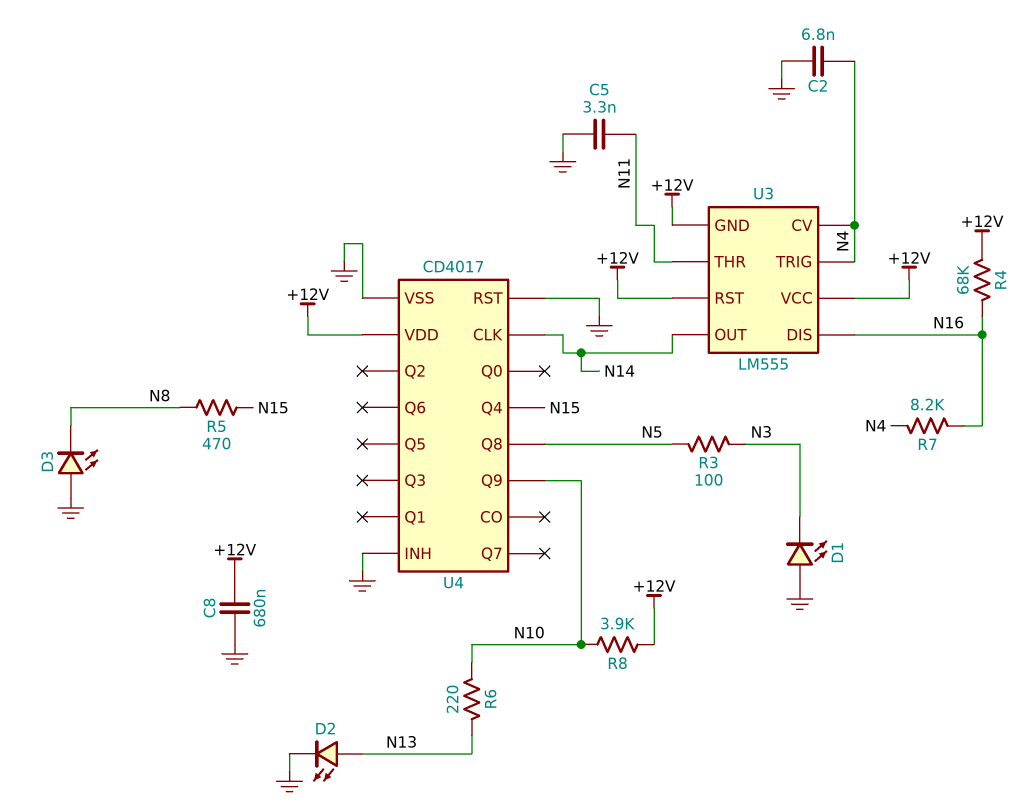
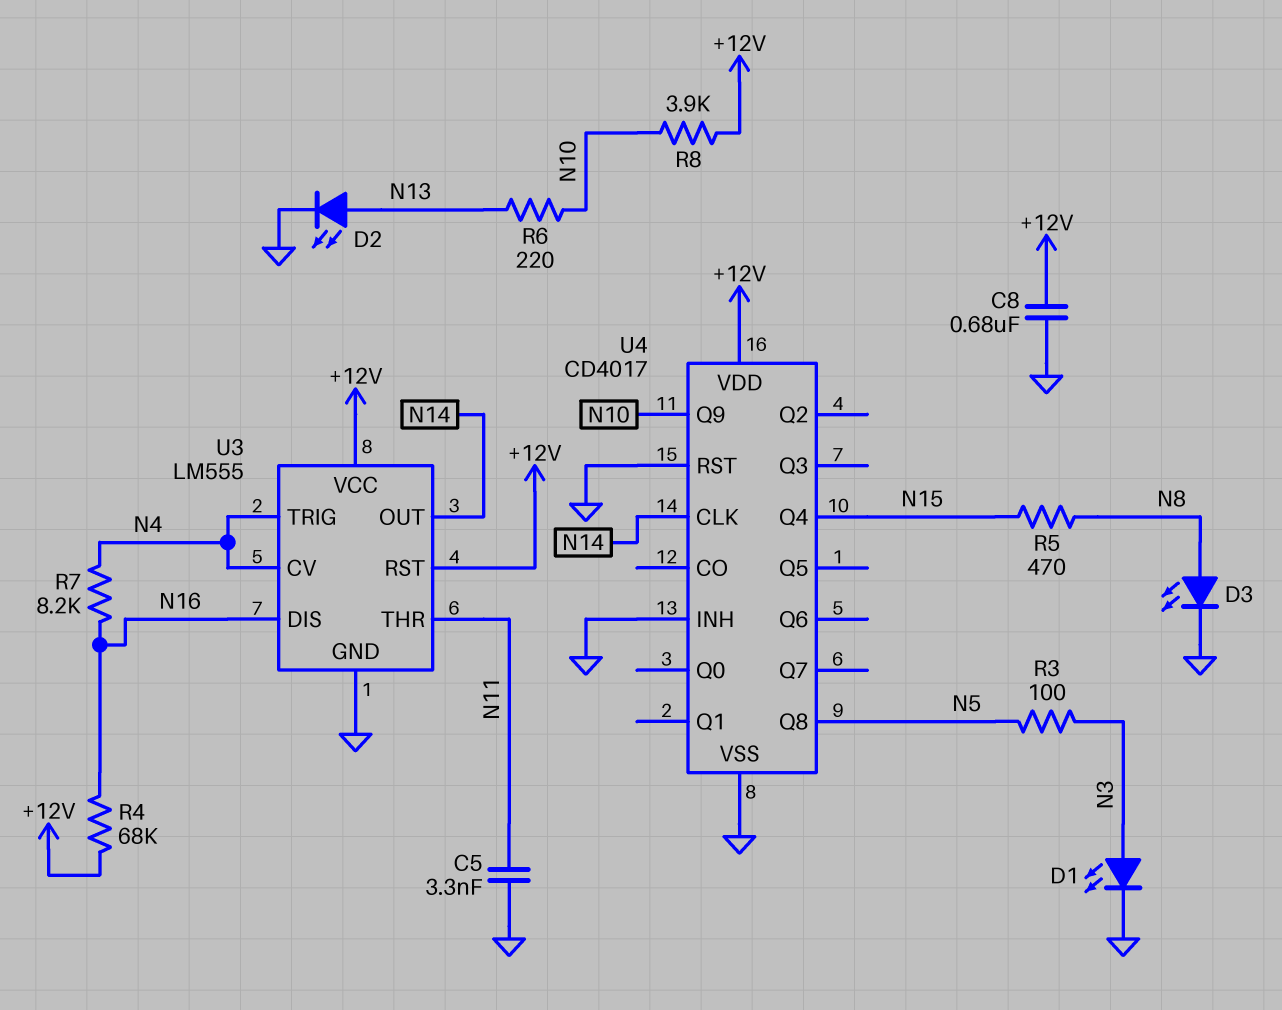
C2: 6.8nF (GND, N4) -> none
D1: LED (A GND, K N3) -> LED (A N3, K GND)
D3: LED (A GND, K N8) -> LED (A N8, K GND)
U3 pin GND: +12V -> GND

